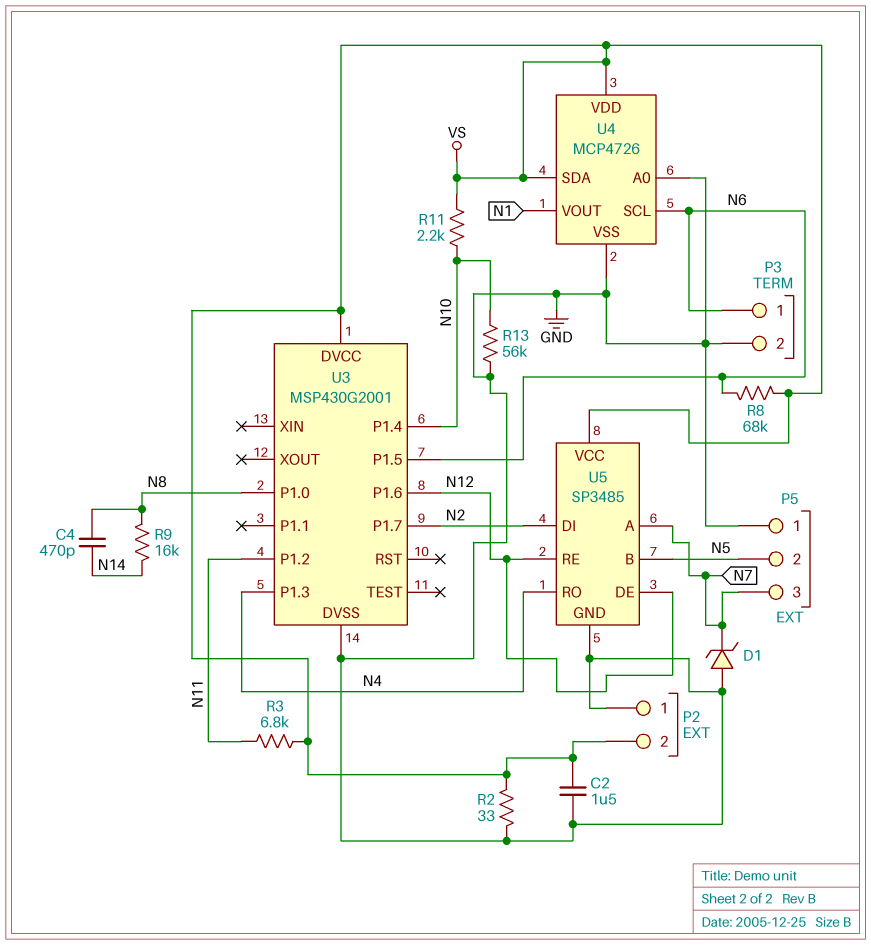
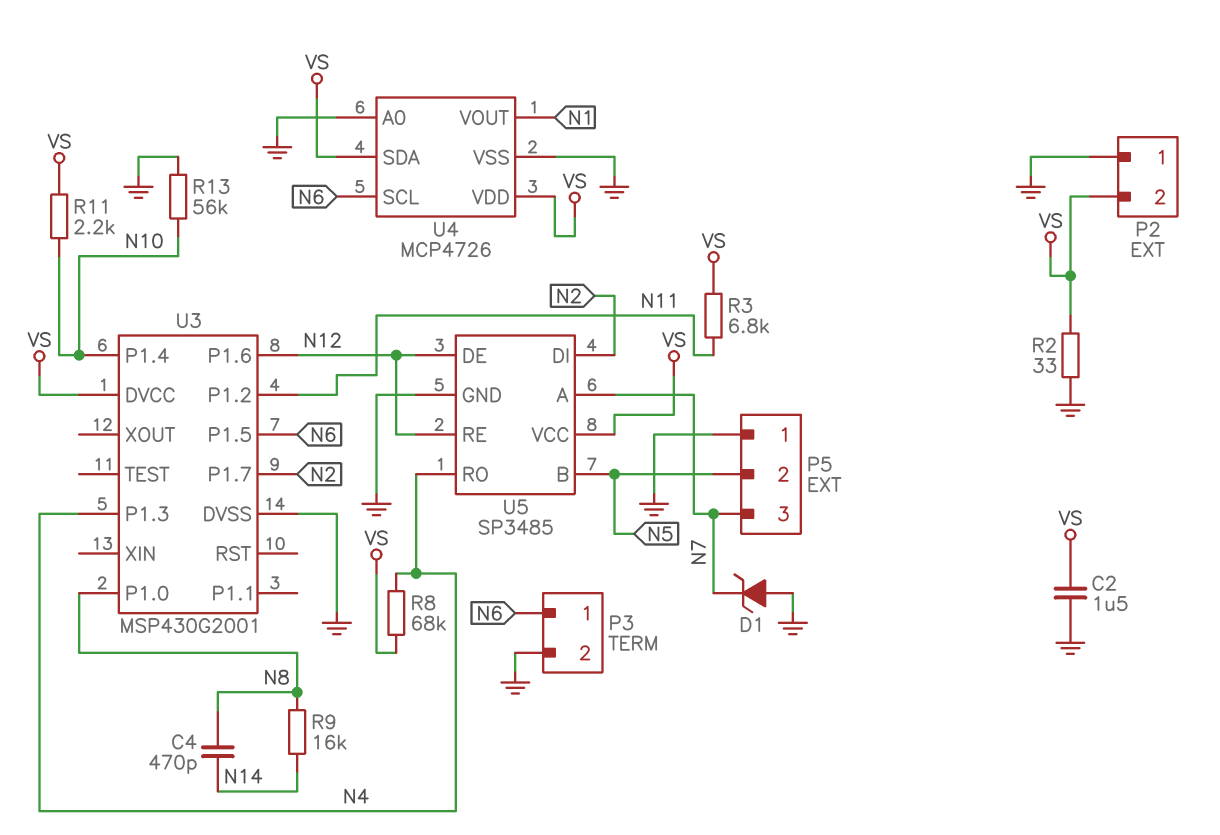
R8: 68k (N6, VS) -> 68k (N4, VS)

